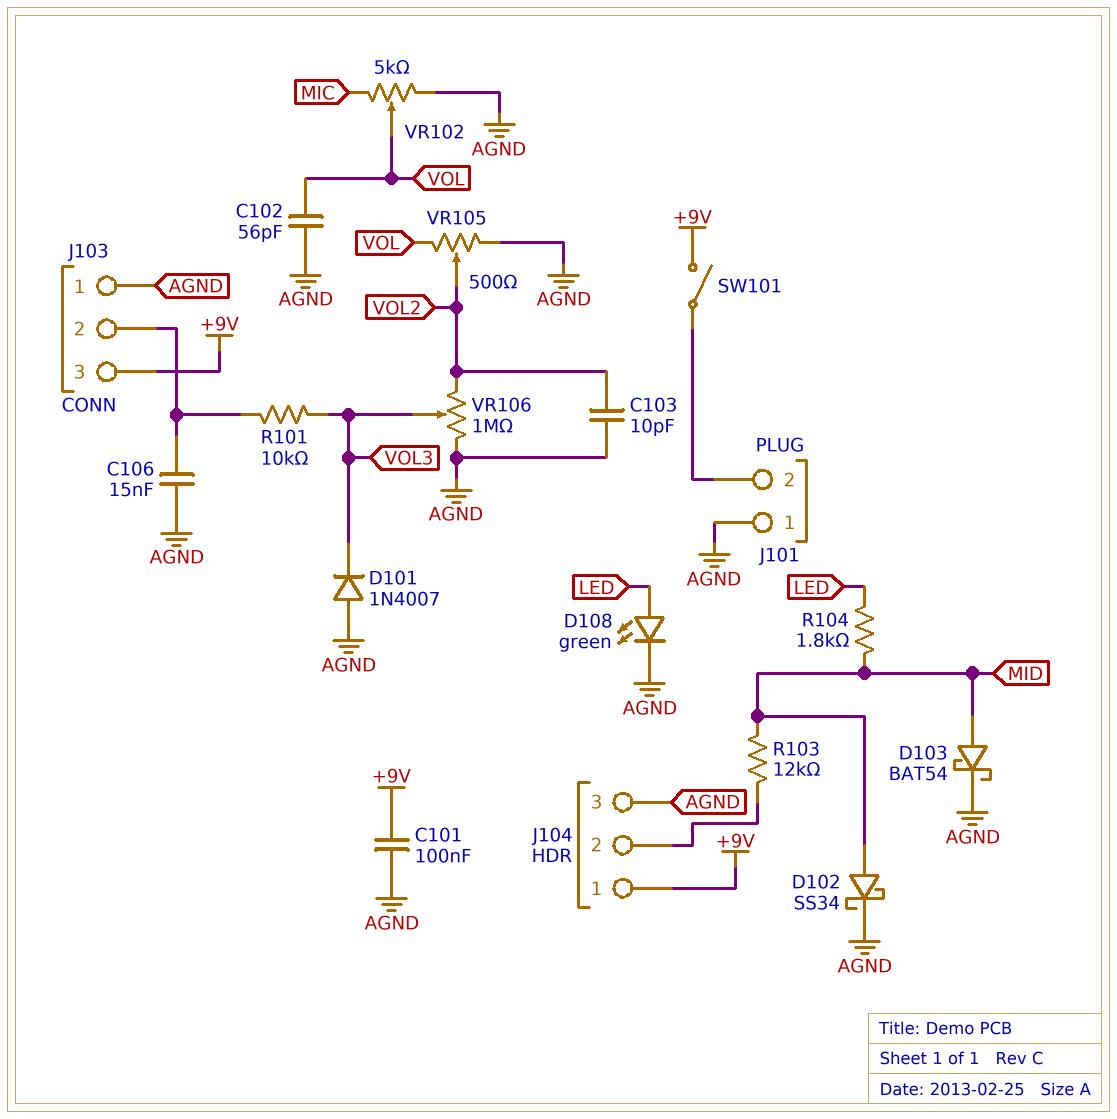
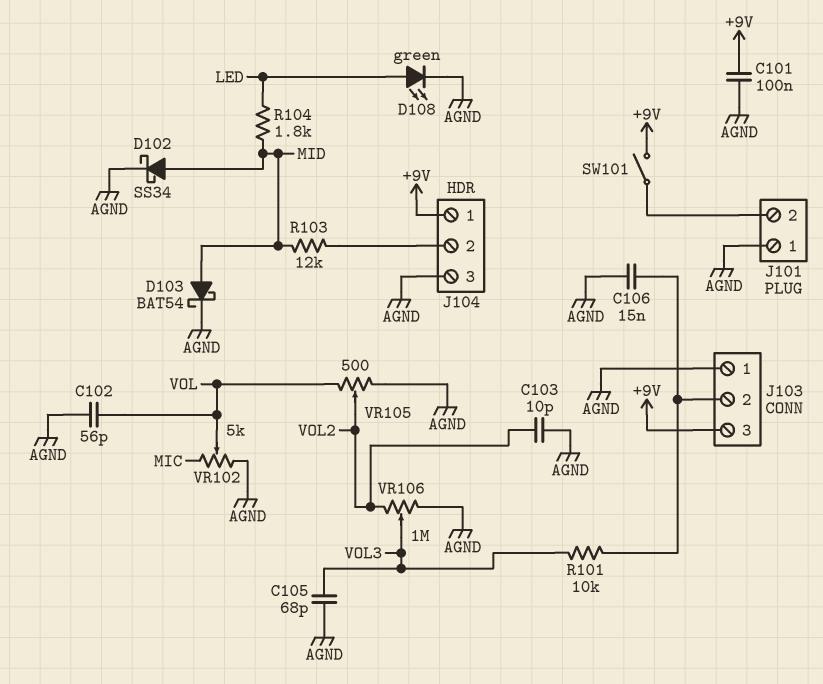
C105: none -> 68pF (AGND, VOL3)
D101: diode 1N4007 (A AGND, K VOL3) -> none

